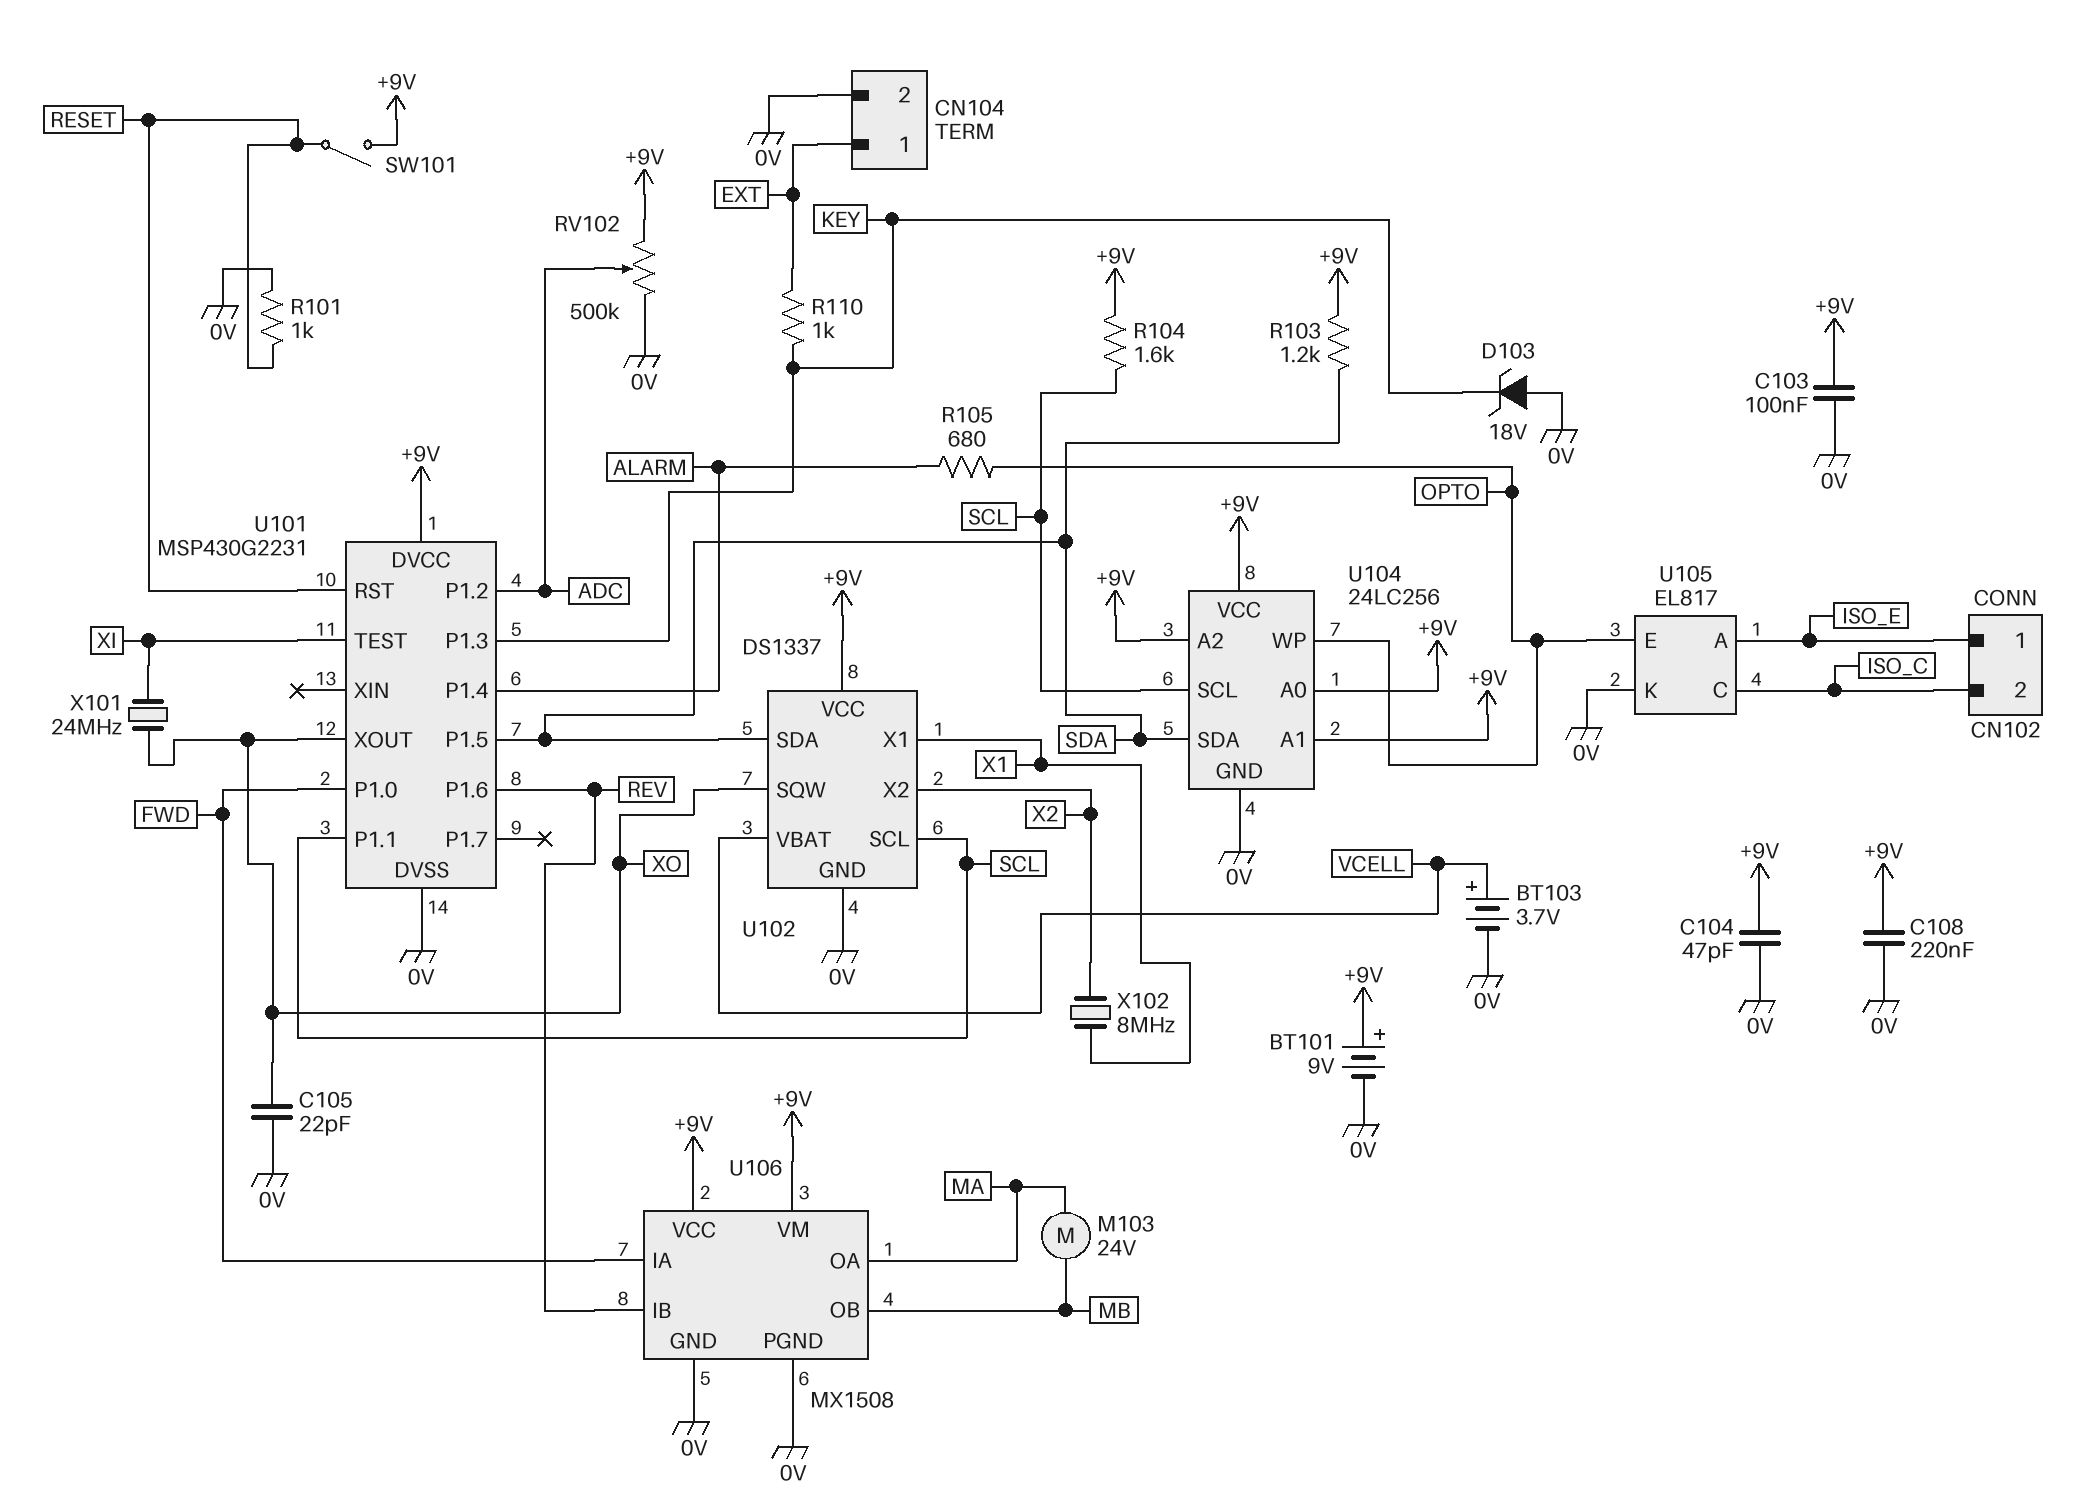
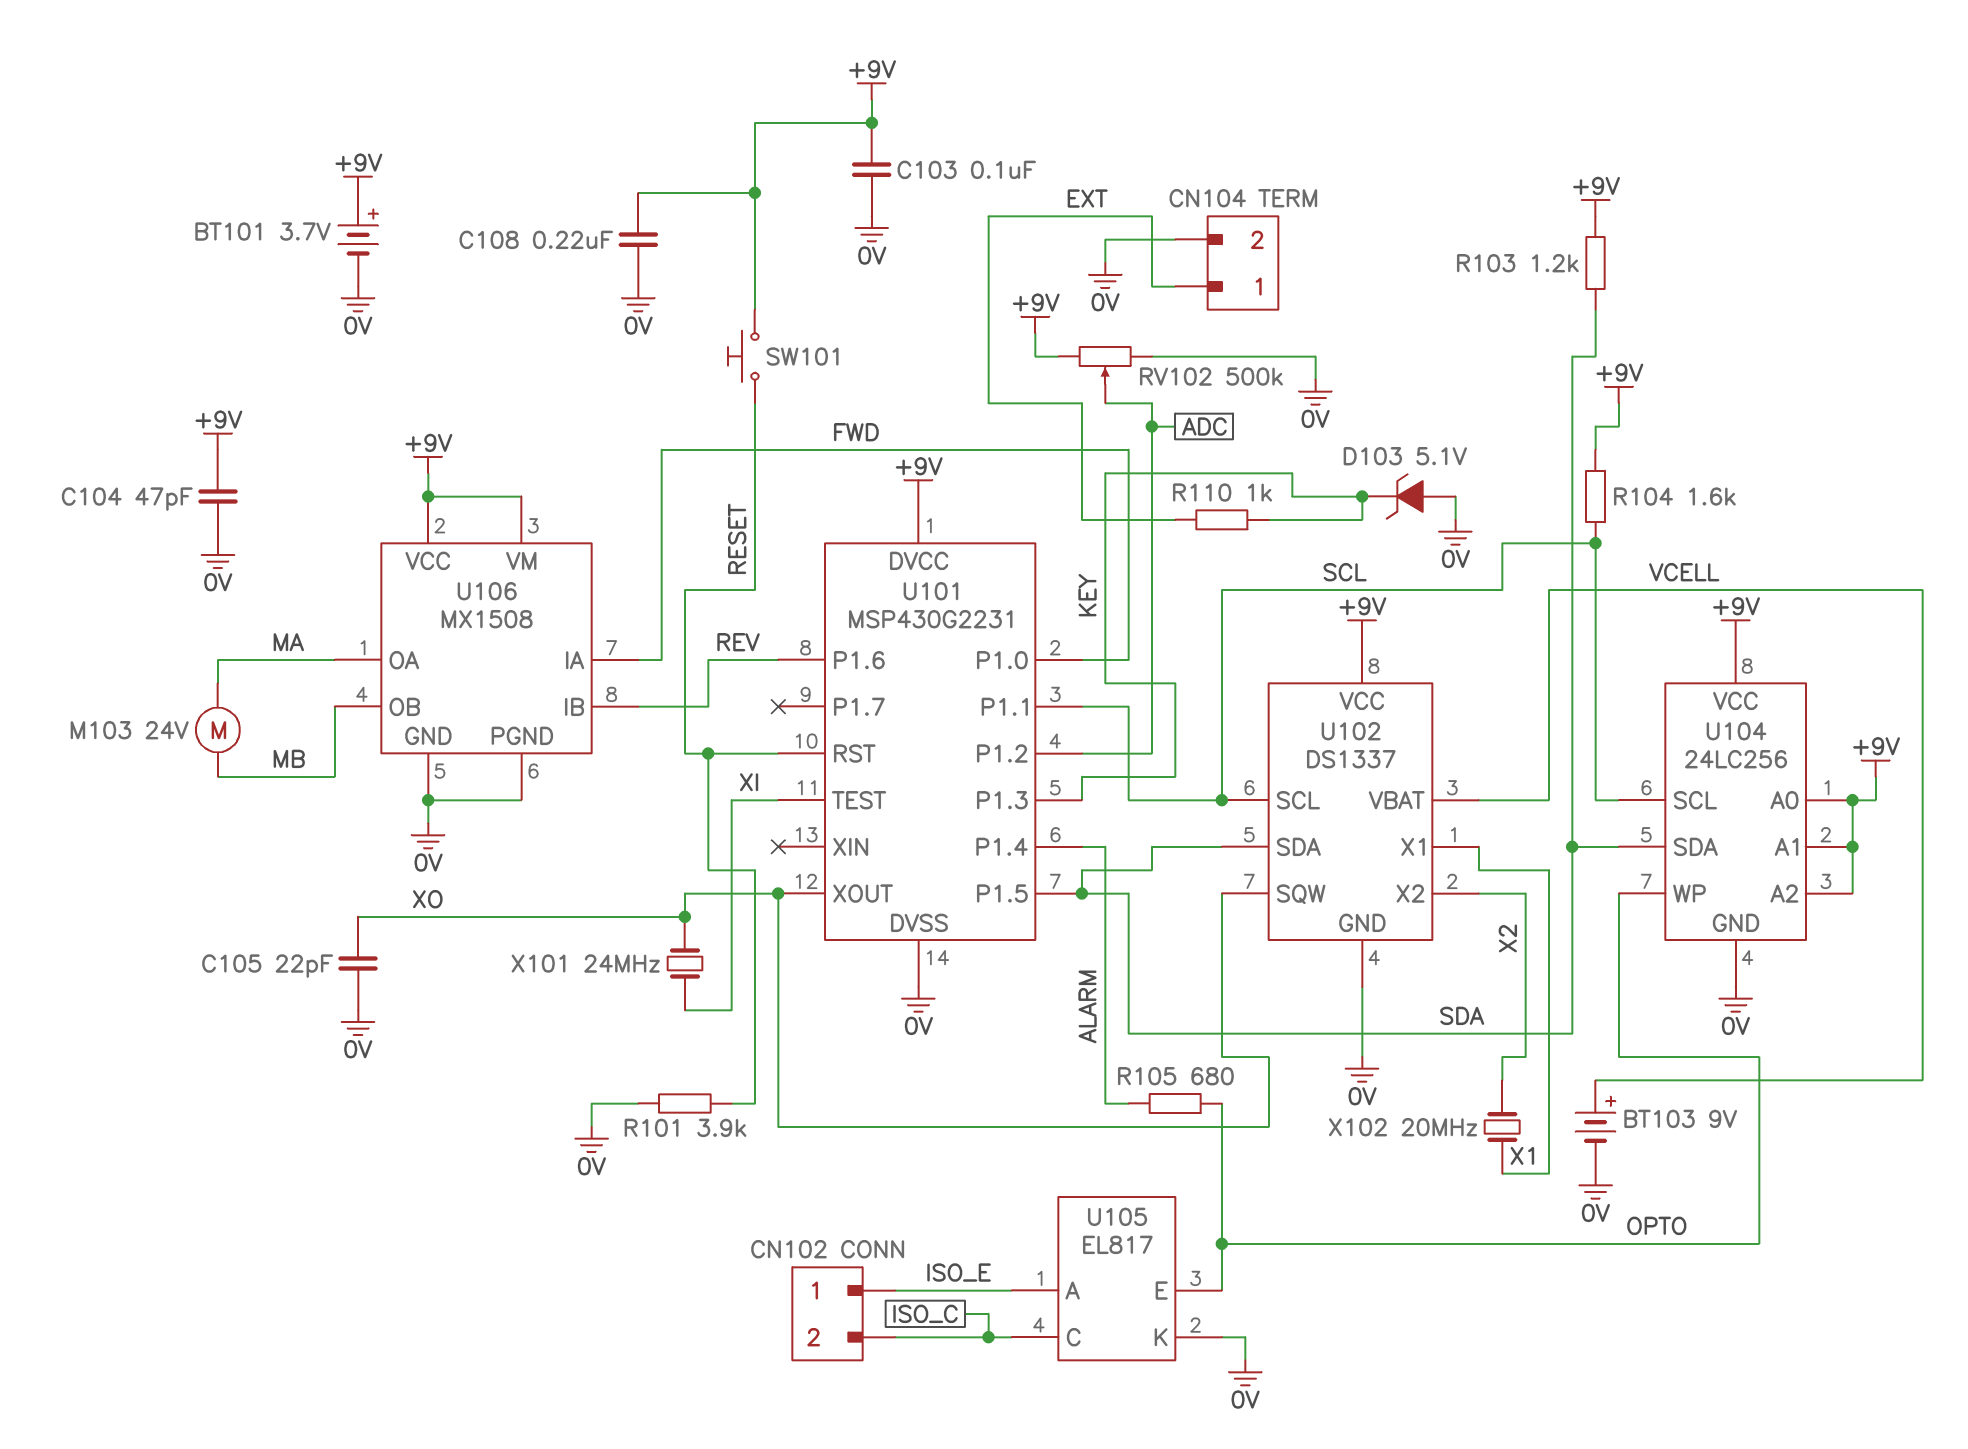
BT101: 9V (plus +9V, minus 0V) -> 3.7V (plus +9V, minus 0V)
BT103: 3.7V (plus VCELL, minus 0V) -> 9V (plus VCELL, minus 0V)
D103: zener 18V (A 0V, K KEY) -> zener 5.1V (A 0V, K KEY)
R101: 1k (0V, RESET) -> 3.9k (0V, RESET)
SW101: switch (+9V, RESET) -> button (+9V, RESET)
X102: 8MHz (X1, X2) -> 20MHz (X1, X2)

